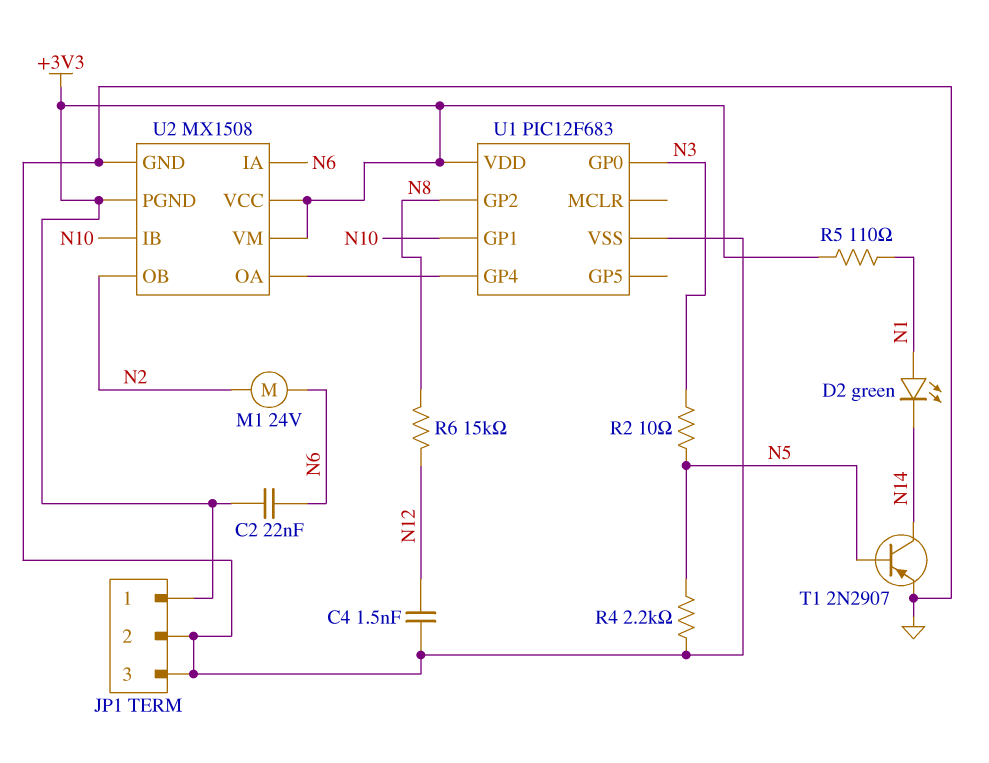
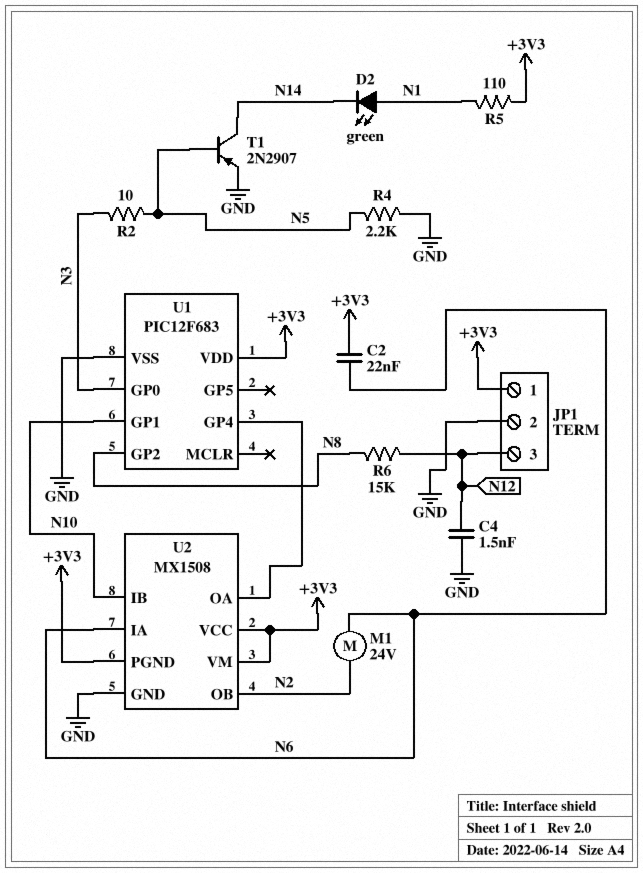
JP1 pin 3: GND -> N12

